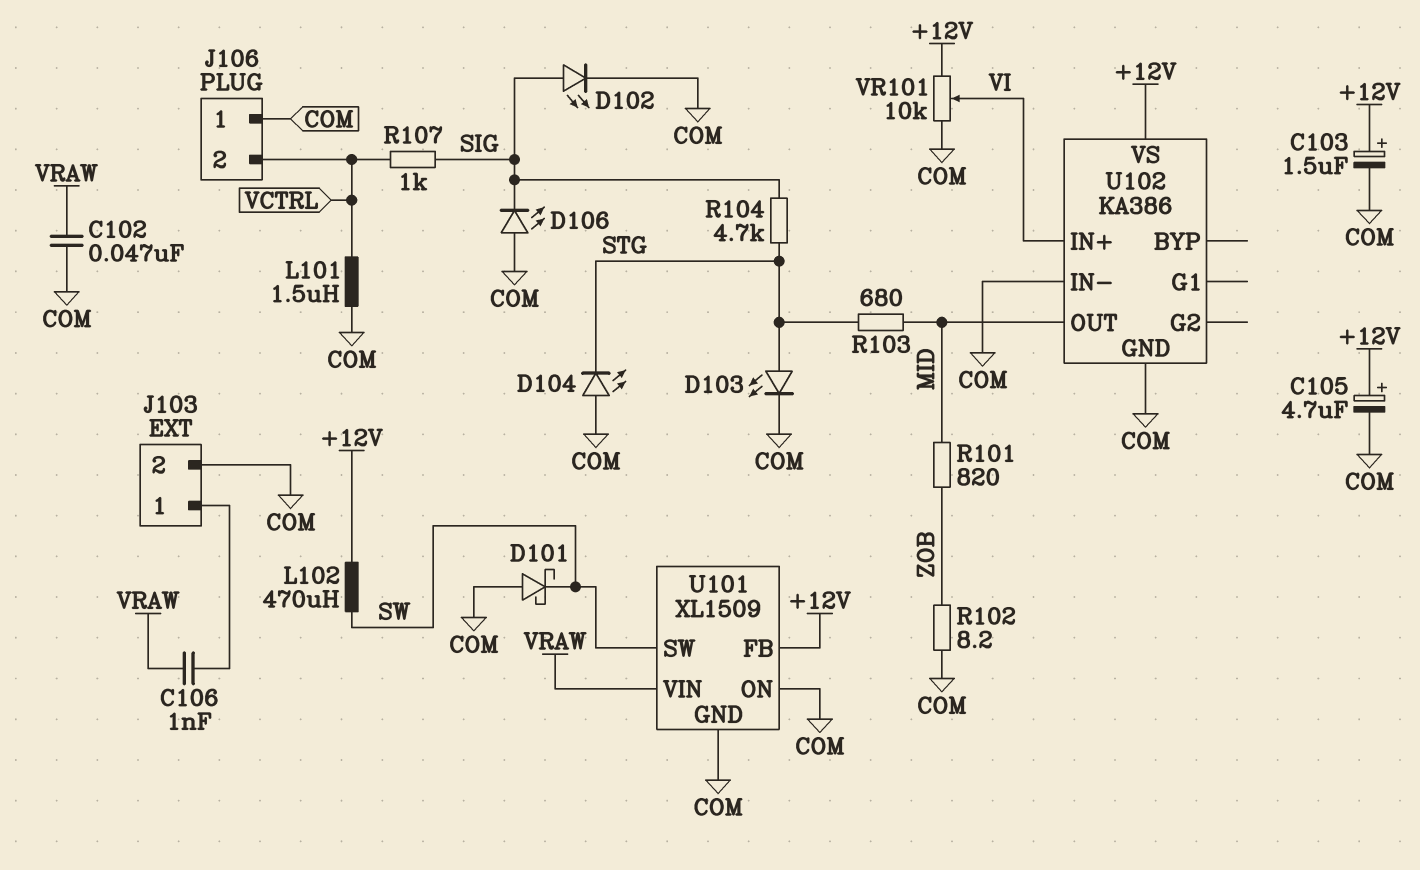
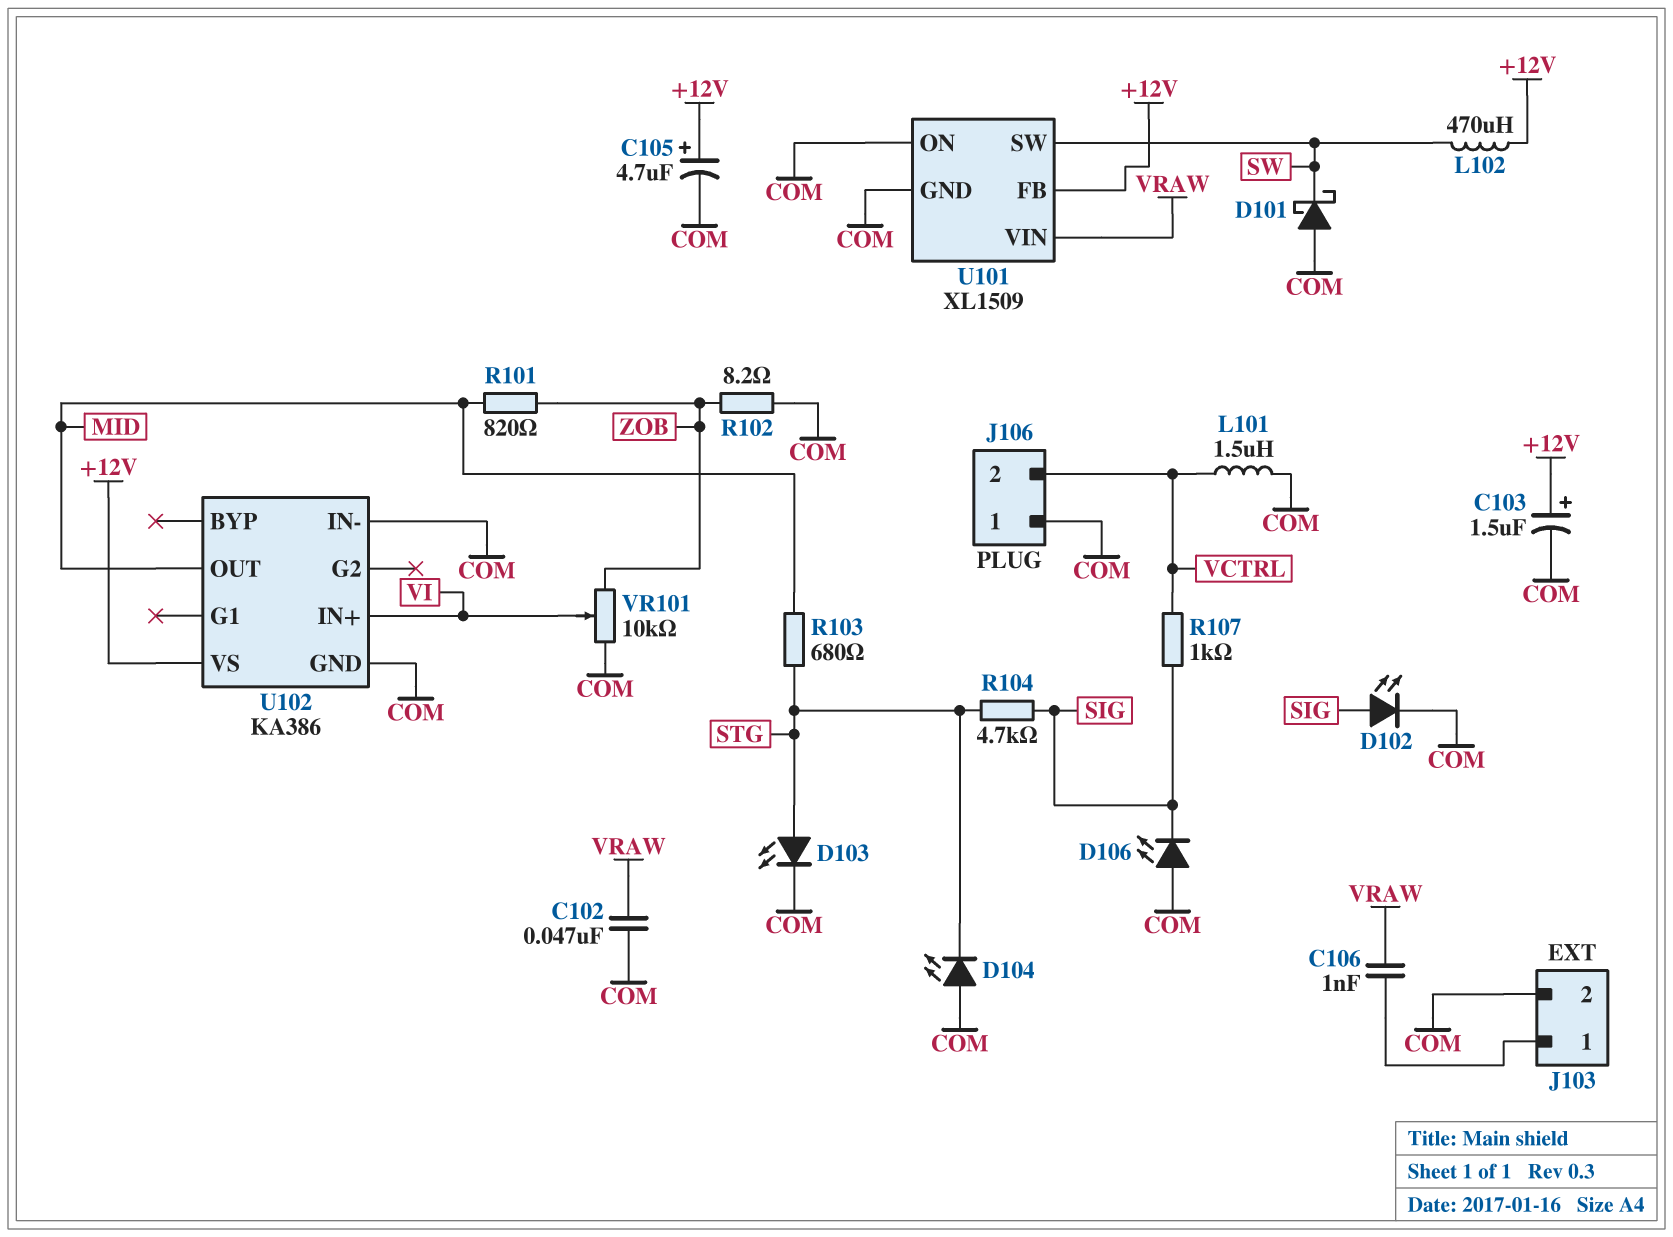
VR101: 10k (+12V, COM, wiper VI) -> 10k (COM, ZOB, wiper VI)

